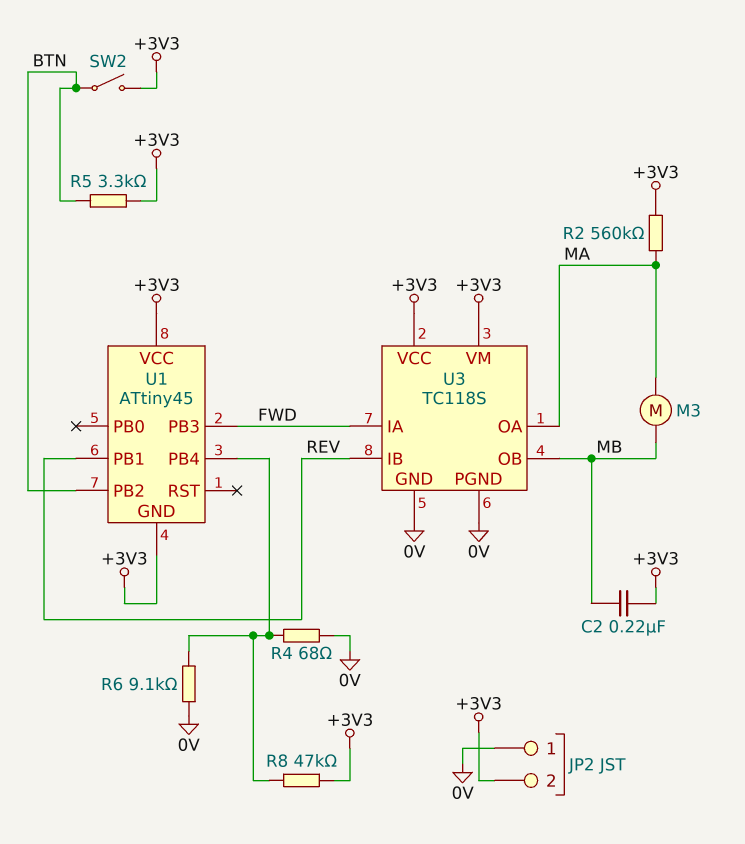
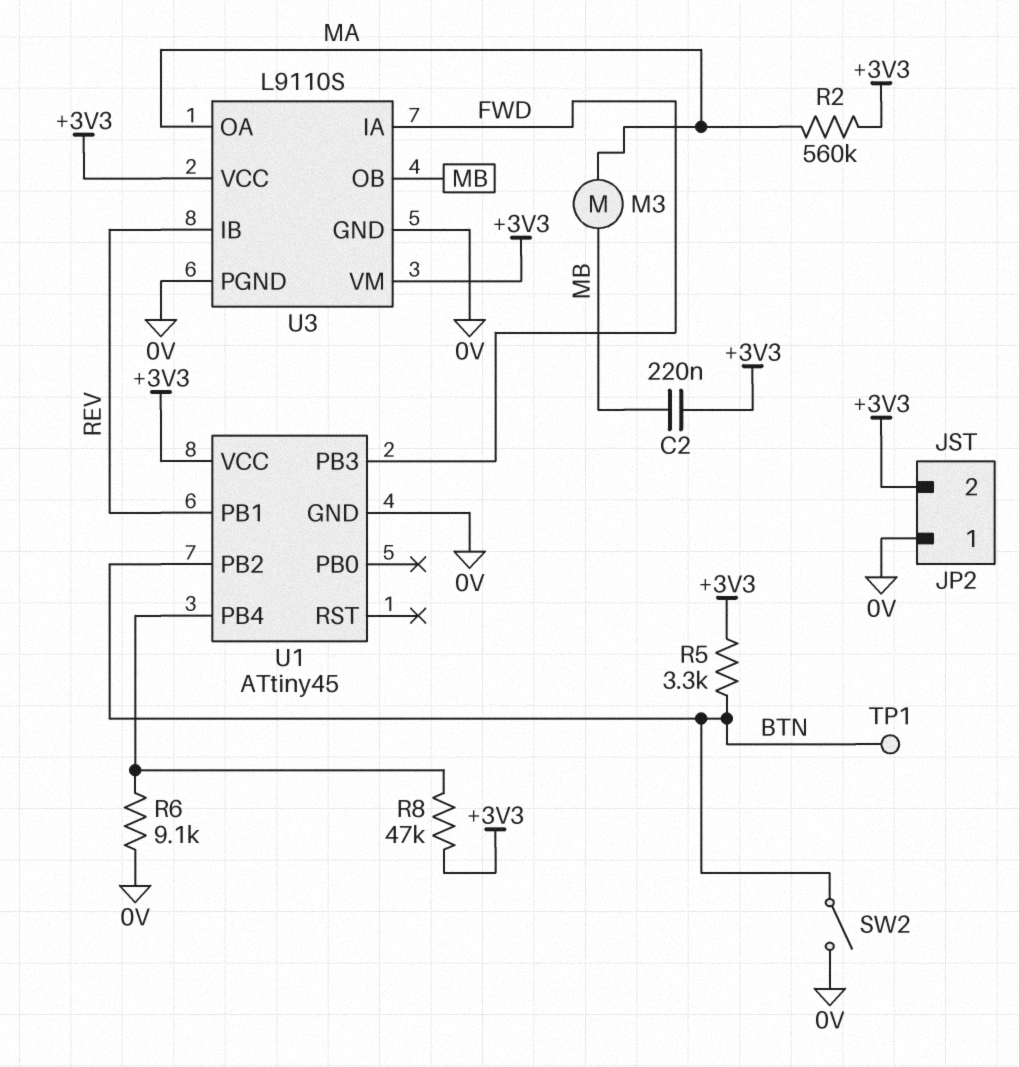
R4: 68 (0V, U1/PB4) -> none
SW2: switch (+3V3, BTN) -> switch (0V, BTN)
TP1: none -> test point (BTN)
U1 pin GND: +3V3 -> 0V
U3: TC118S -> L9110S

